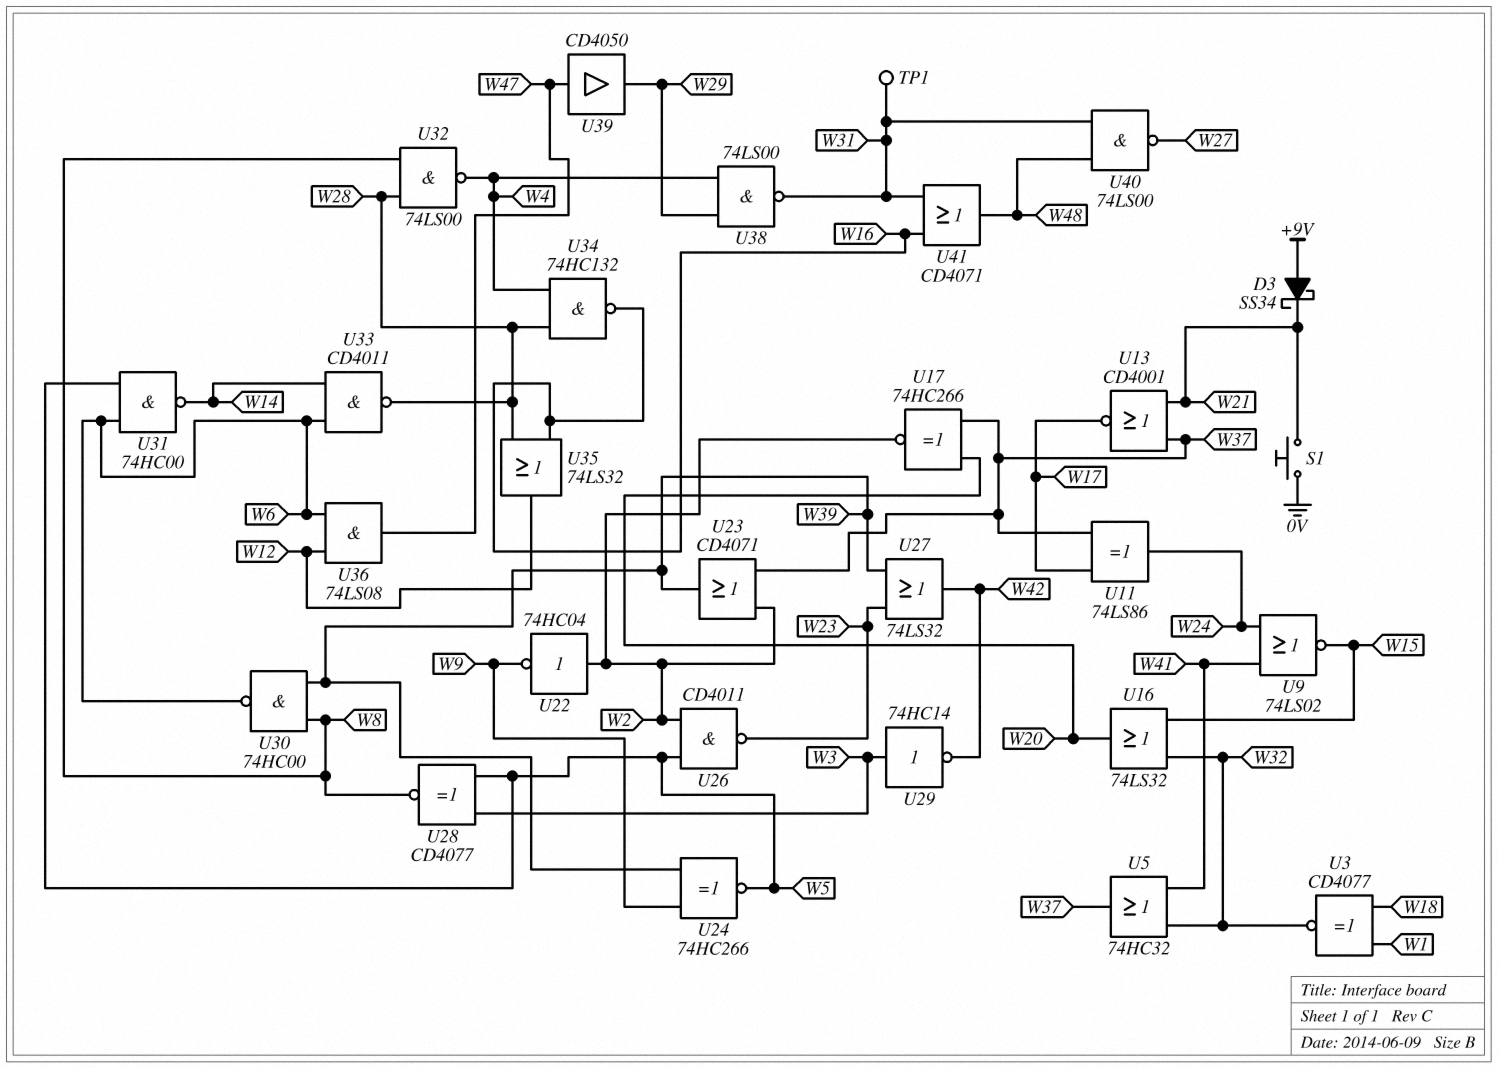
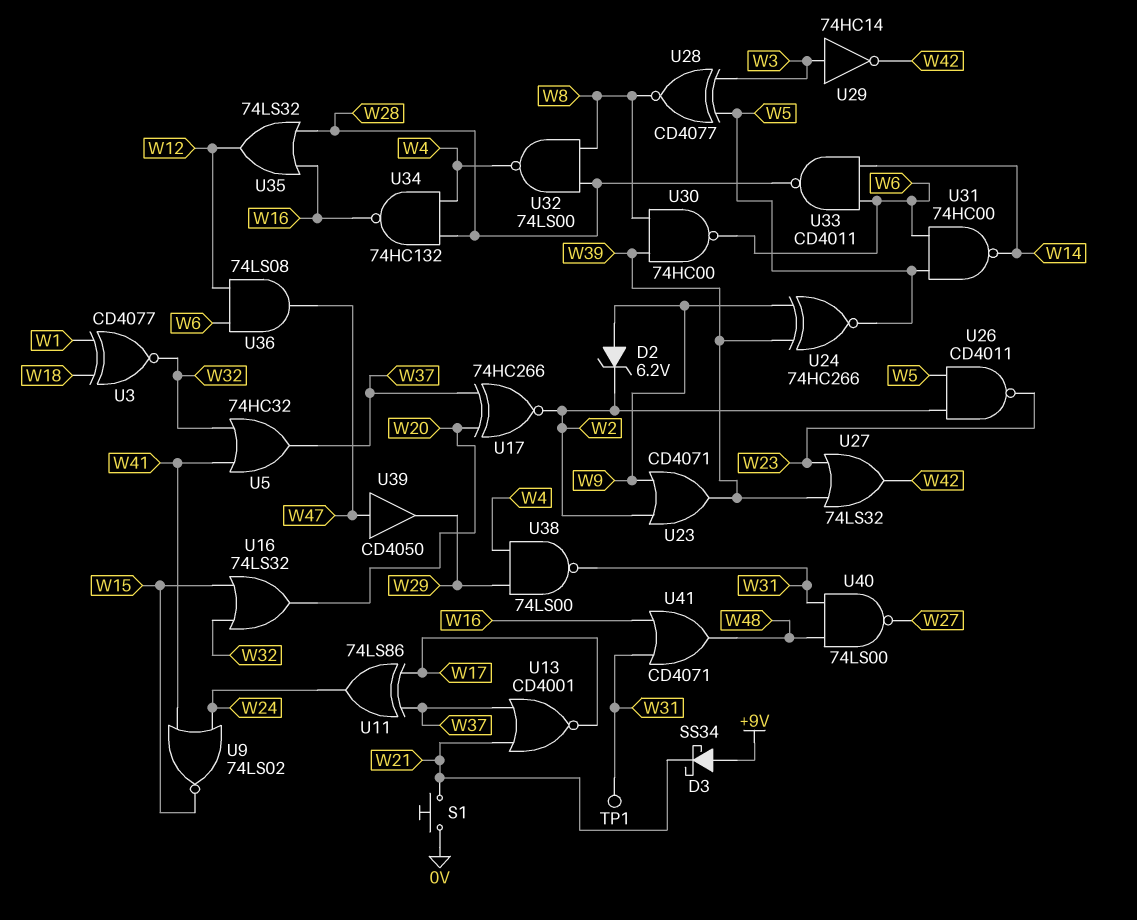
D2: none -> zener 6.2V (A W9, K W2)
U22: NOT 74HC04 (in W2, out W9) -> none
U23: OR CD4071 (in W2, in W37, out W39) -> OR CD4071 (in W2, in W9, out W39)

